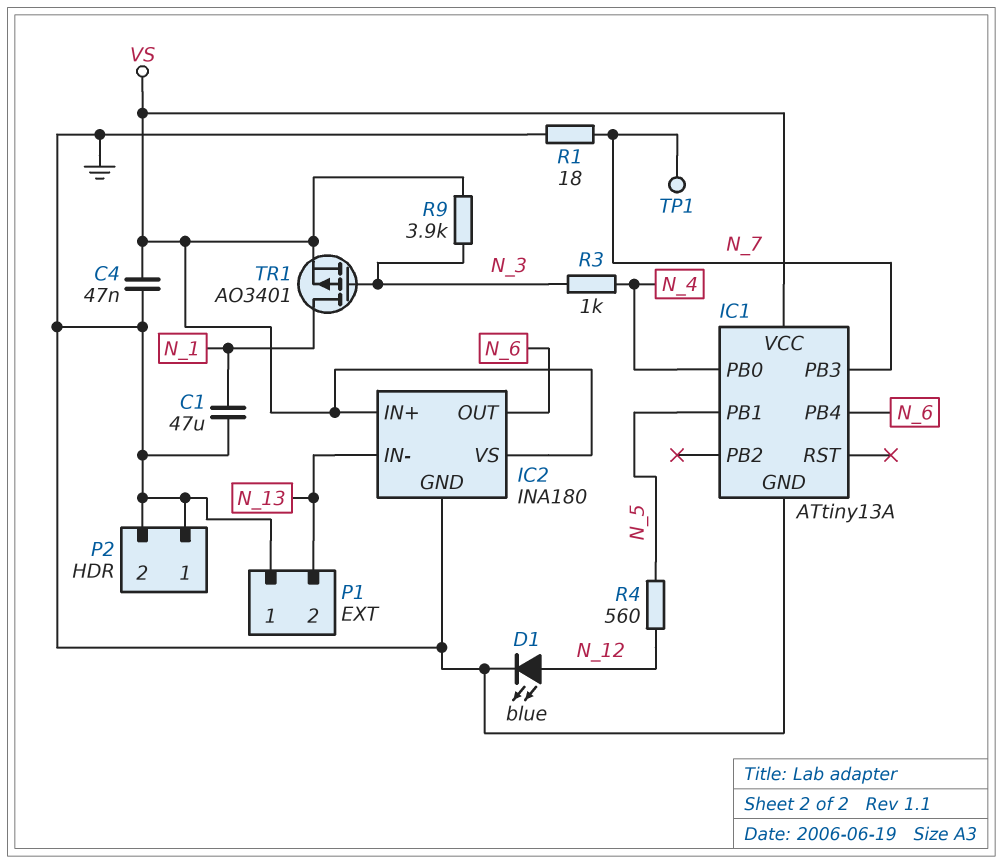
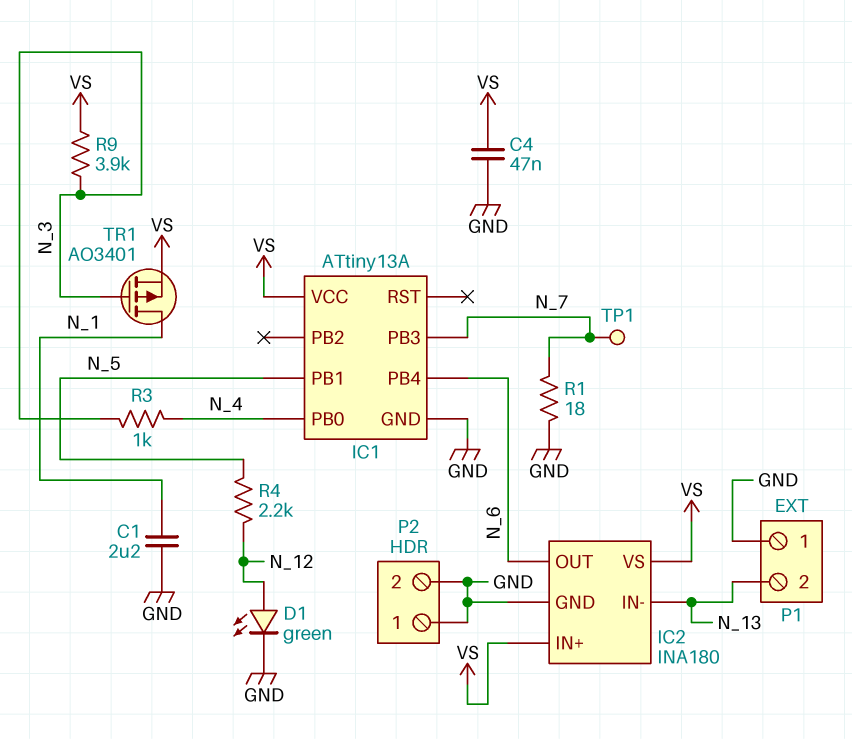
C1: 47uF (GND, N_1) -> 2.2uF (GND, N_1)
D1: LED blue (A N_12, K GND) -> LED green (A N_12, K GND)
R4: 560 (N_5, N_12) -> 2.2k (N_5, N_12)

